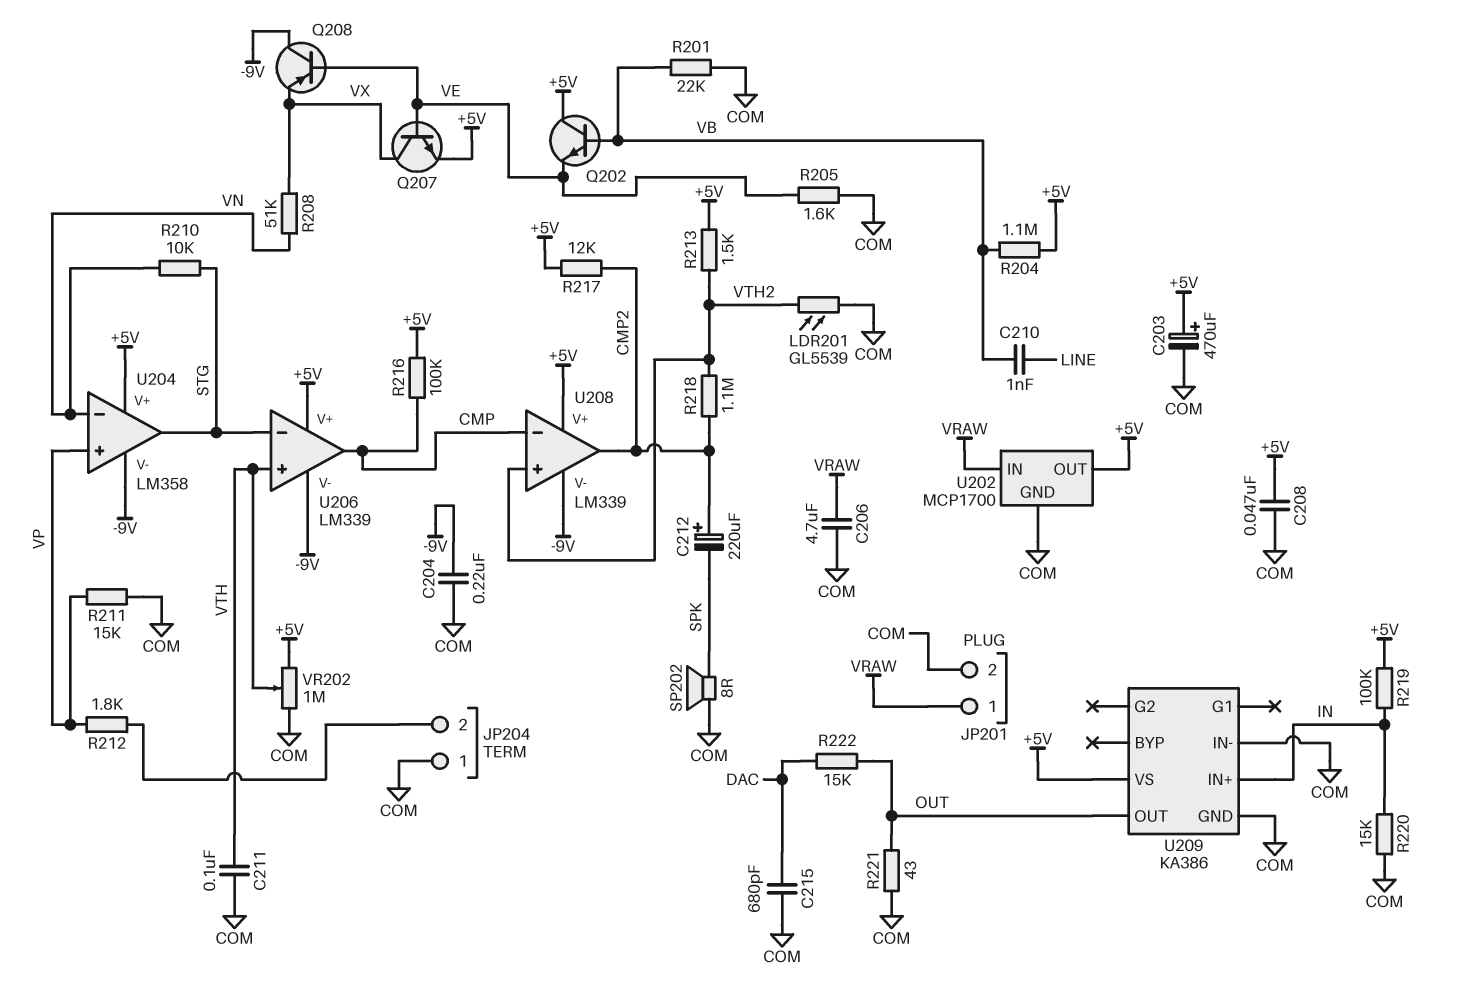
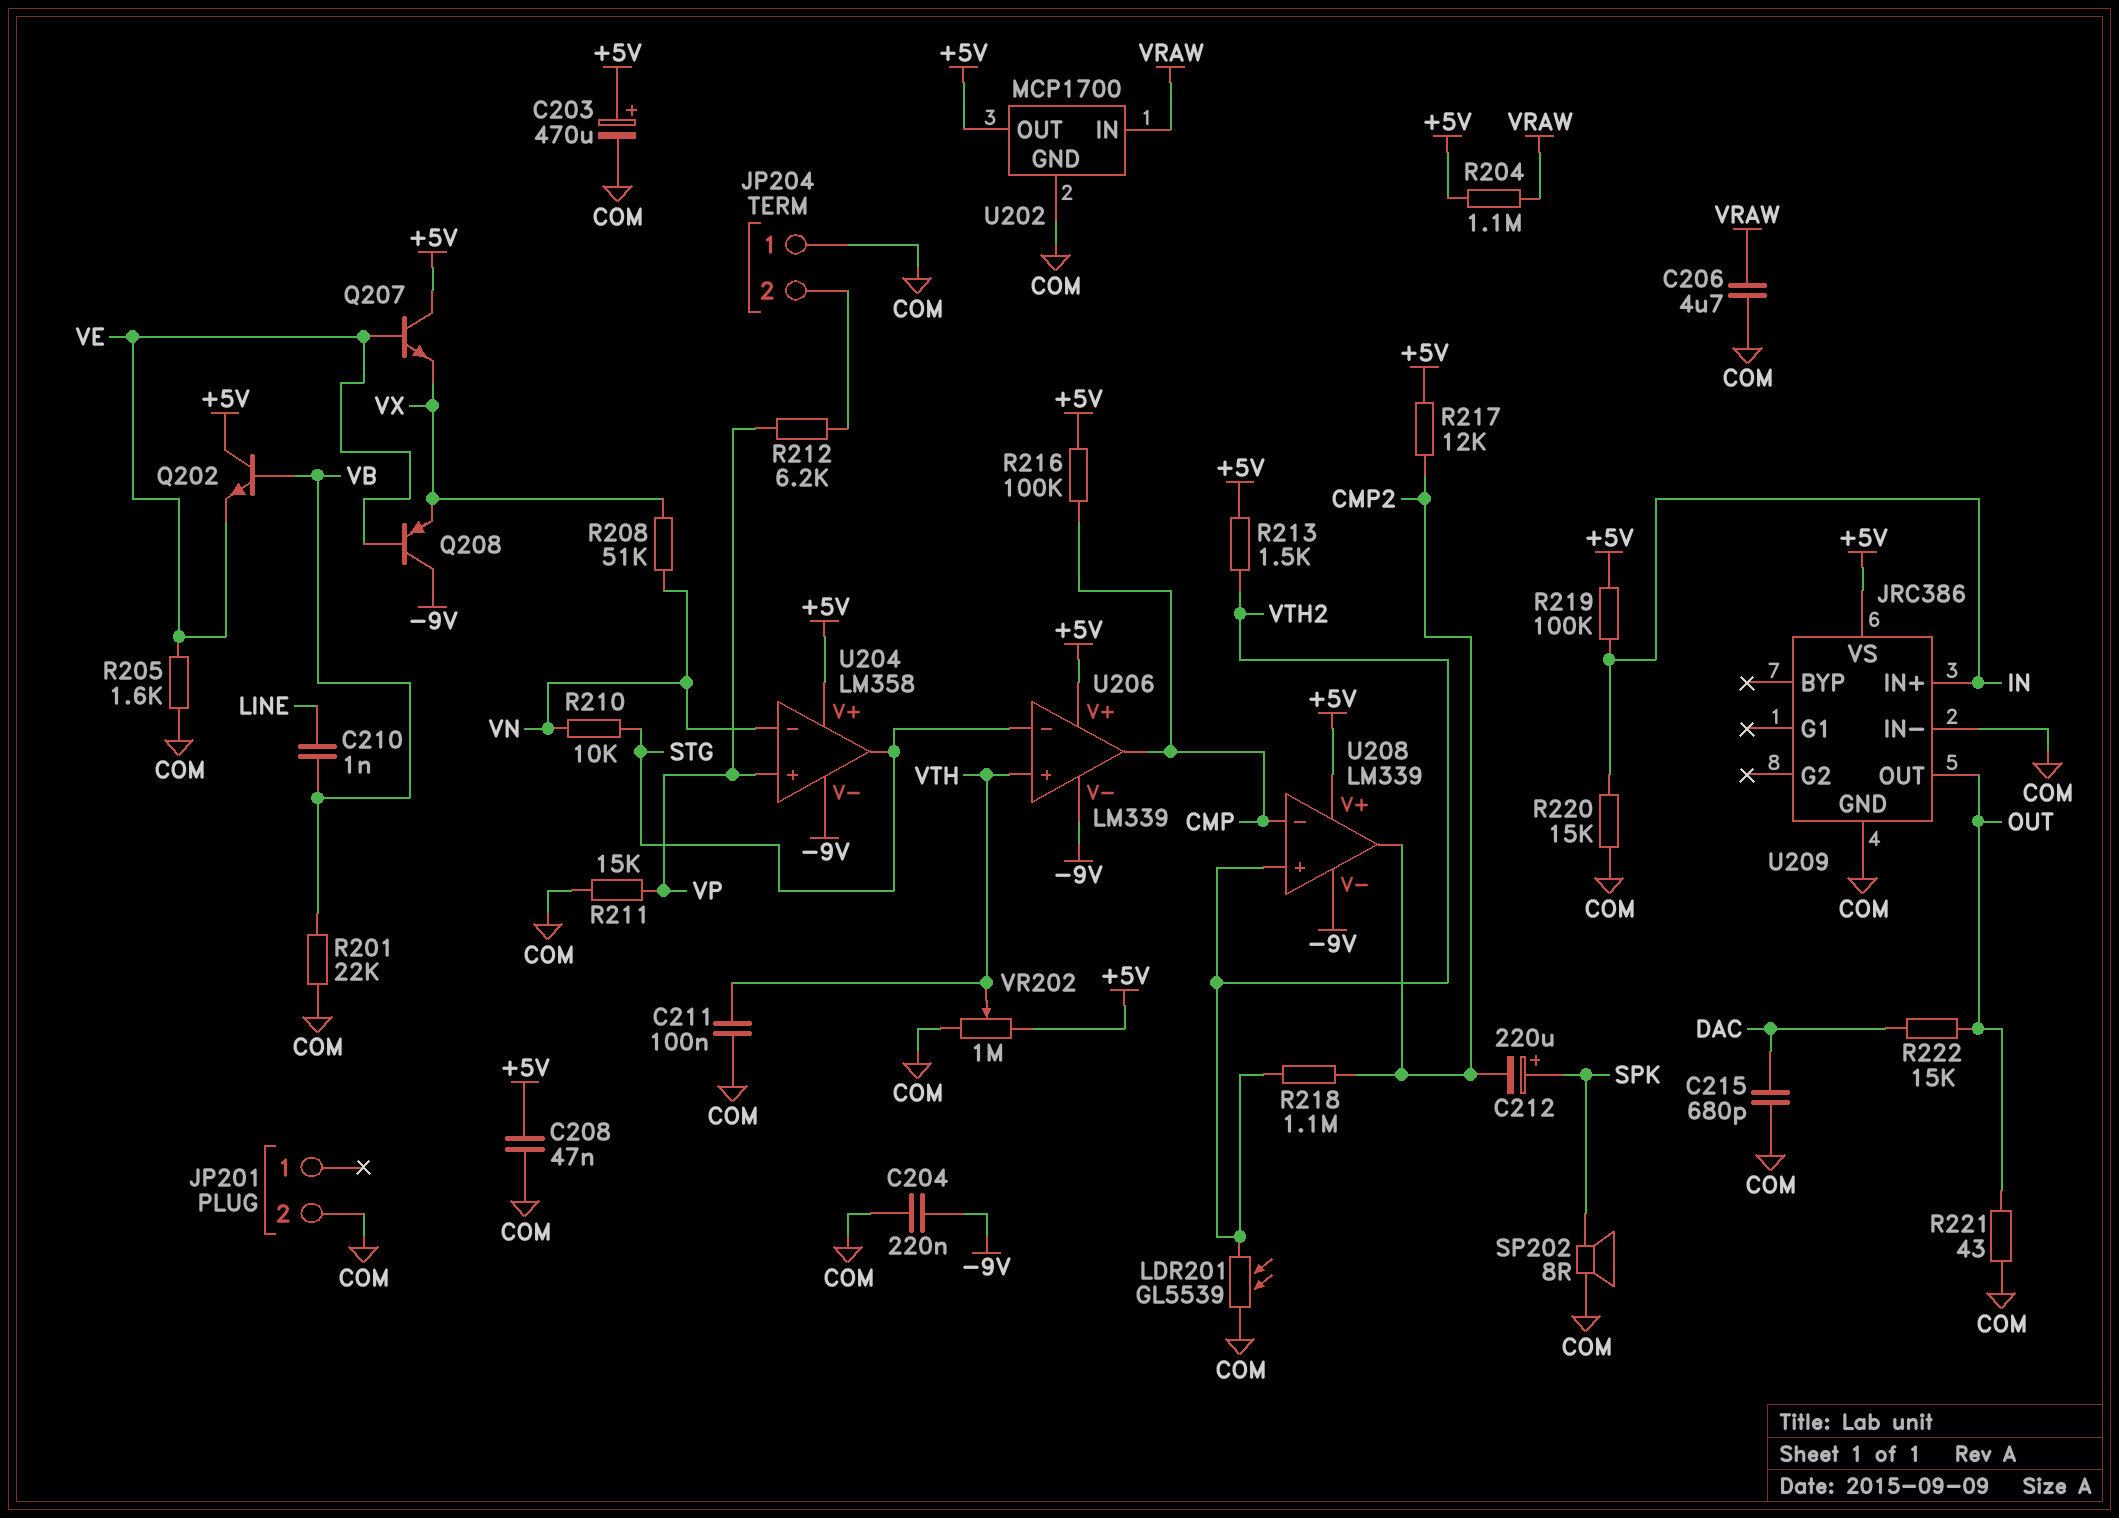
C212: 220uF (plus CMP2, minus SPK) -> 220uF (plus SPK, minus CMP2)
JP201 pin 1: VRAW -> none
Q207: NPN (B VE, C VX, E +5V) -> NPN (B VE, C +5V, E VX)
R204: 1.1M (+5V, VB) -> 1.1M (+5V, VRAW)
R212: 1.8k (JP204/2, VP) -> 6.2k (JP204/2, VP)
U209: KA386 -> JRC386

